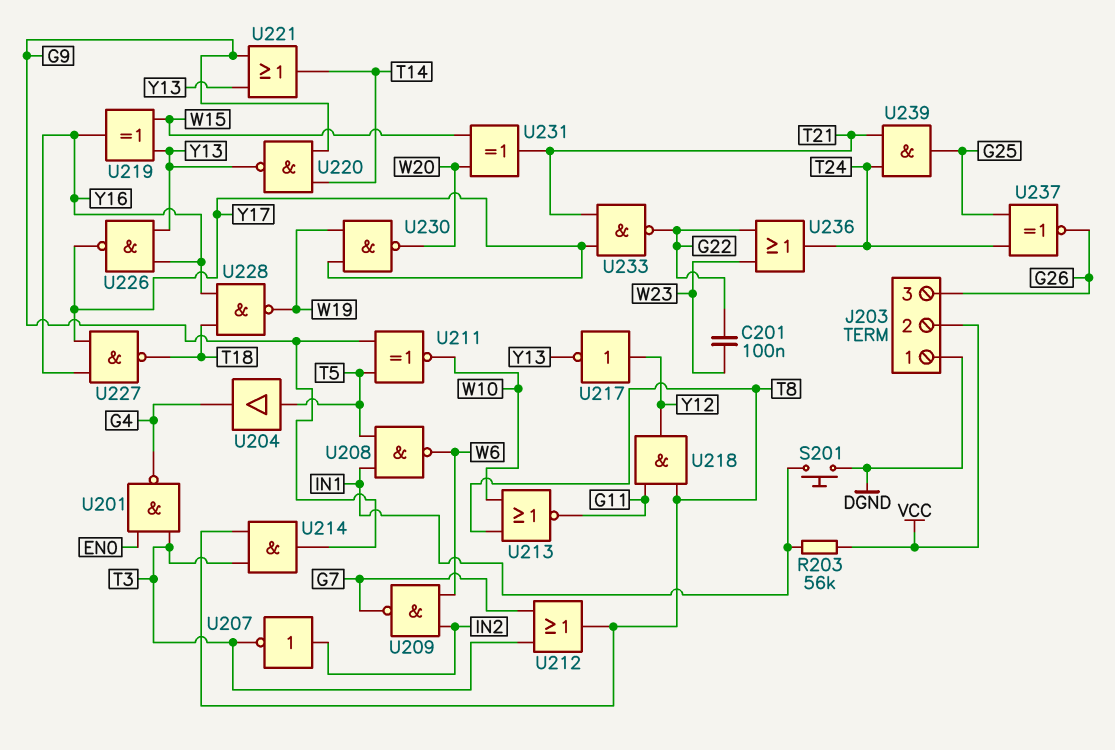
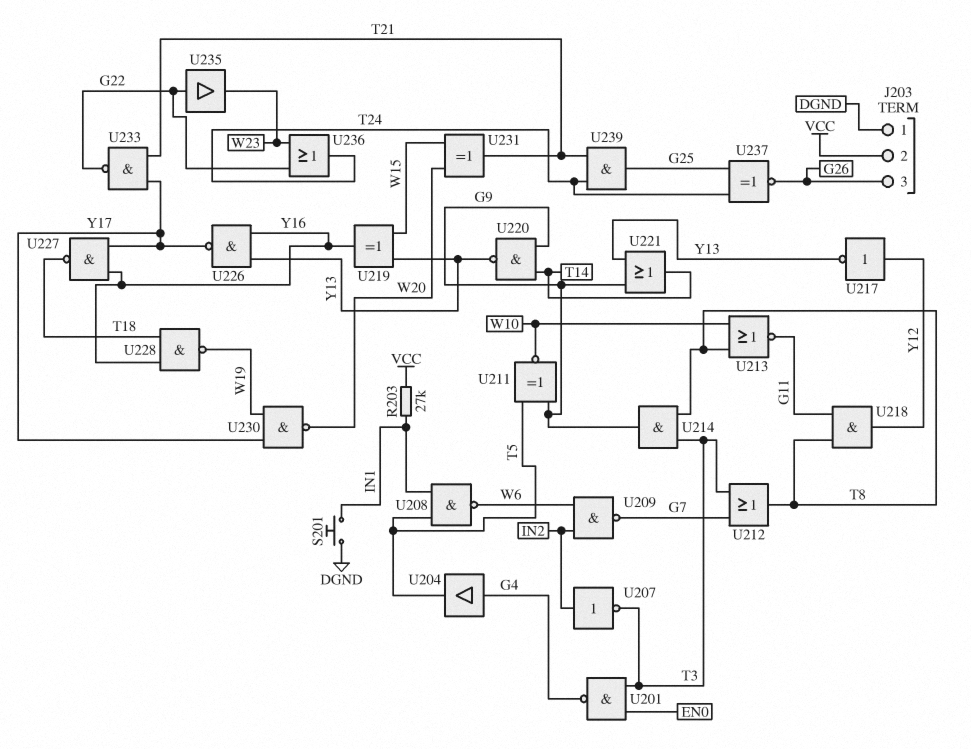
C201: 100nF (G22, W23) -> none
R203: 56k (IN1, VCC) -> 27k (IN1, VCC)
U204: buffer (in T5, out G4) -> buffer (in G4, out T5)
U235: none -> buffer (in G22, out W23)

